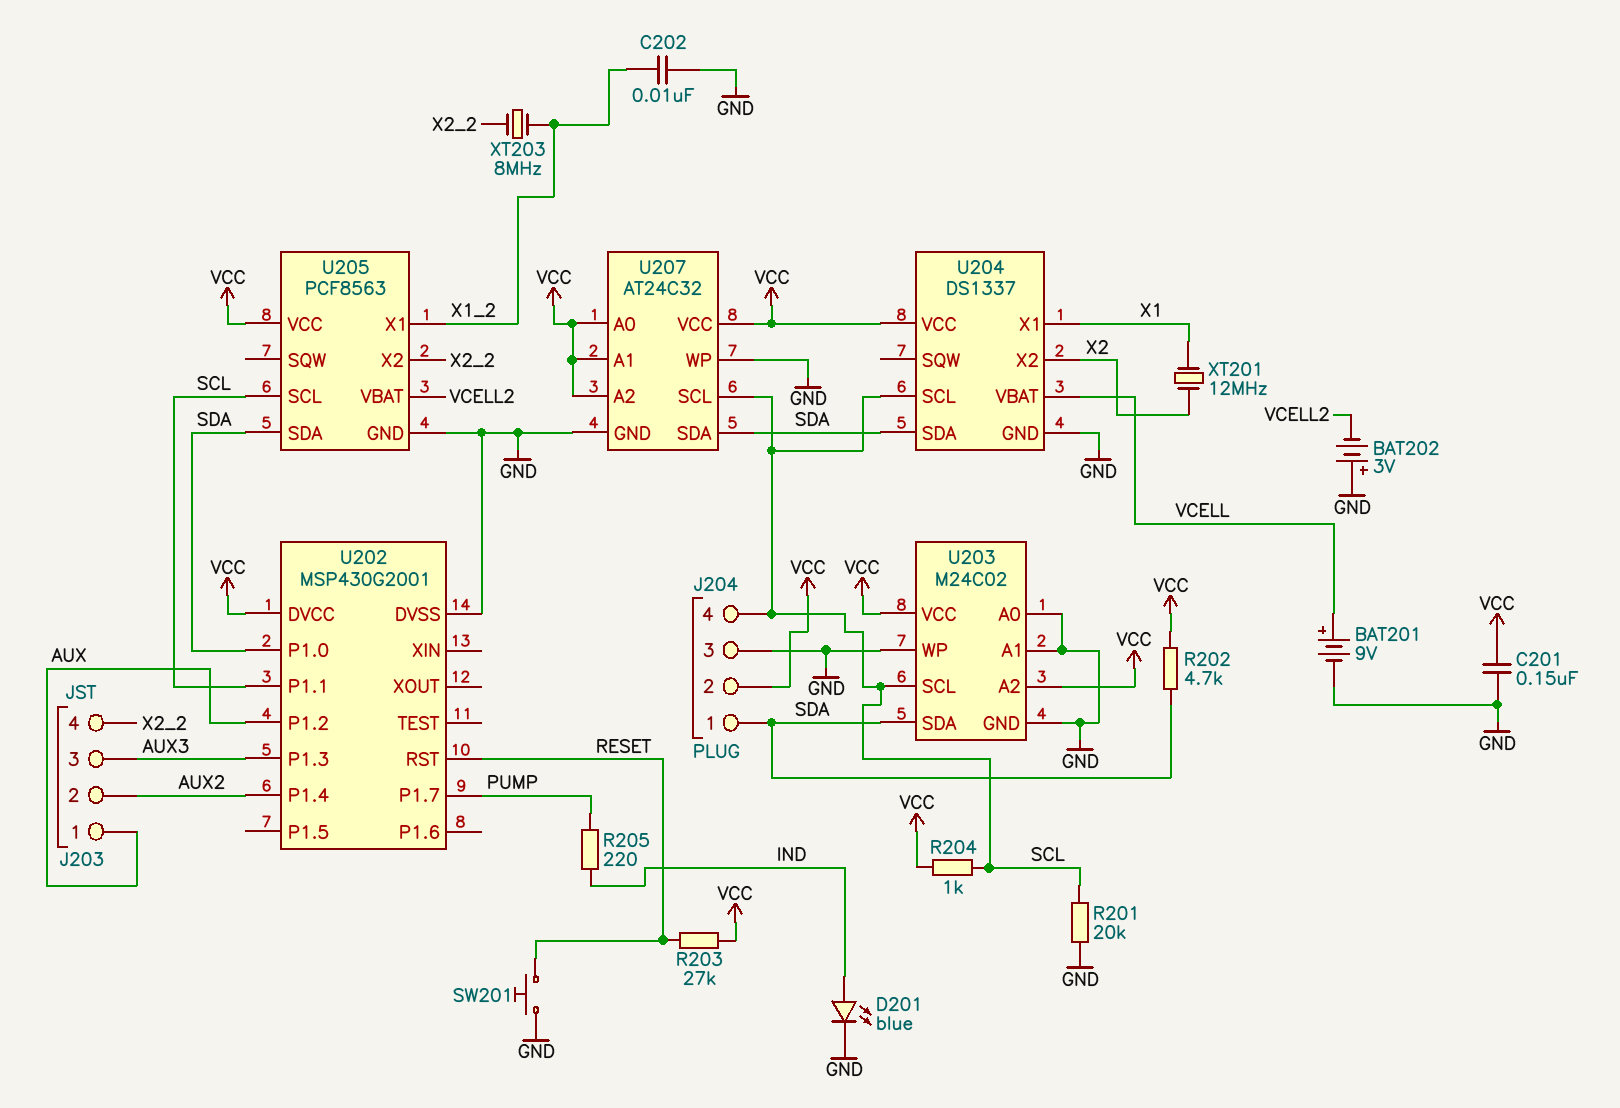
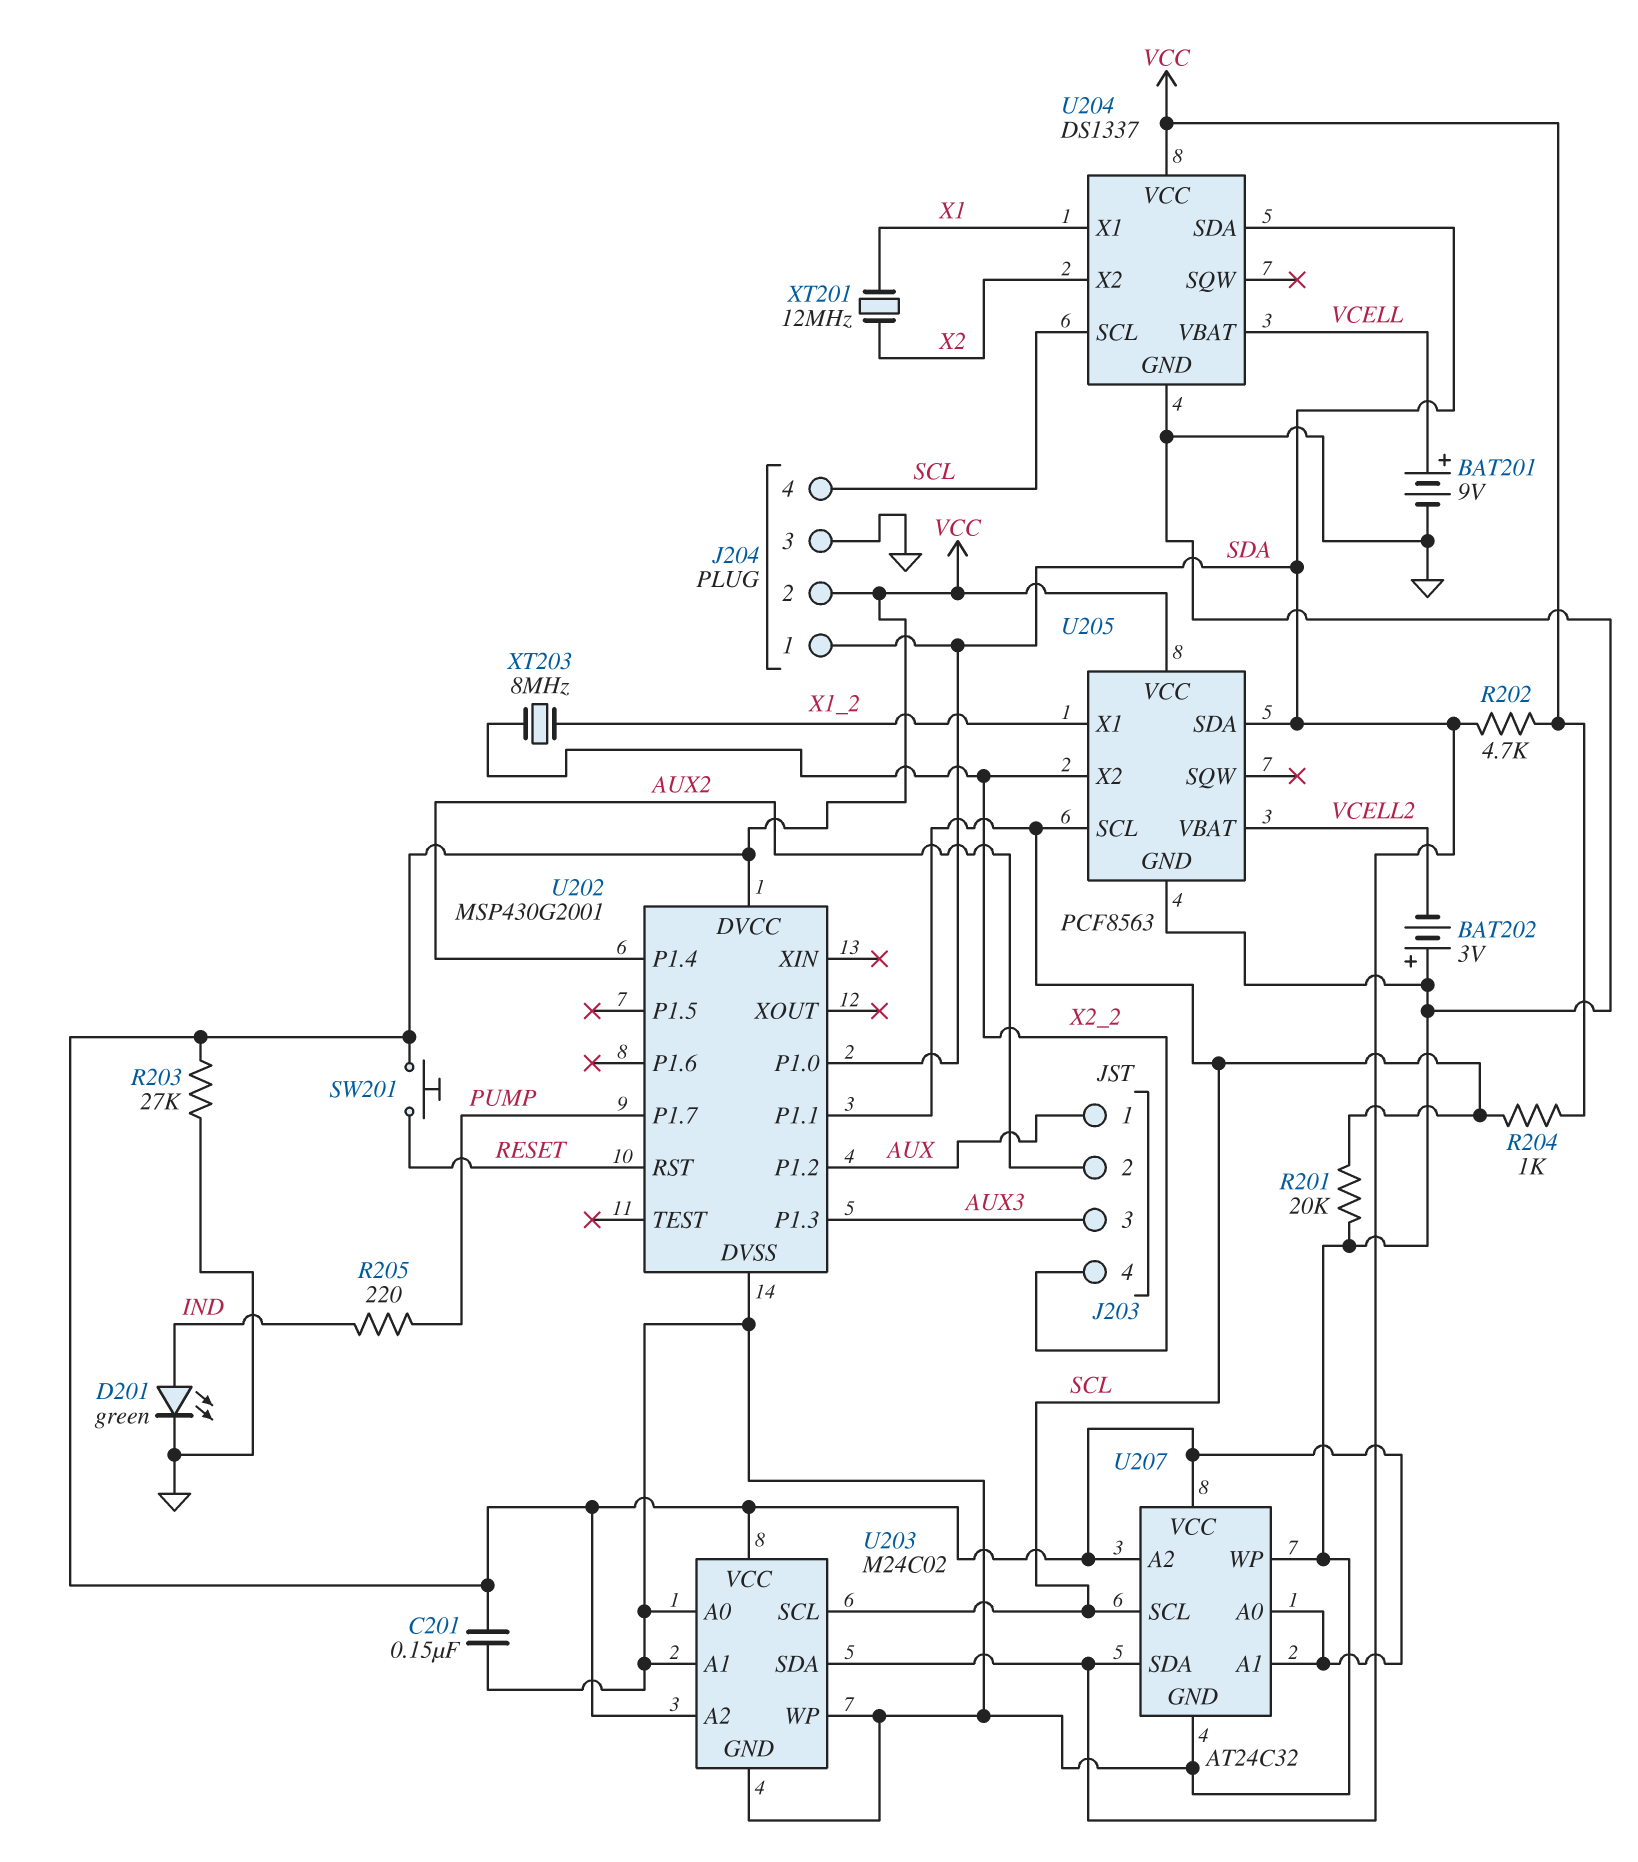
C202: 10nF (GND, X1_2) -> none
D201: LED blue (A IND, K GND) -> LED green (A IND, K GND)
R203: 27k (RESET, VCC) -> 27k (GND, VCC)
SW201: button (GND, RESET) -> button (RESET, VCC)

